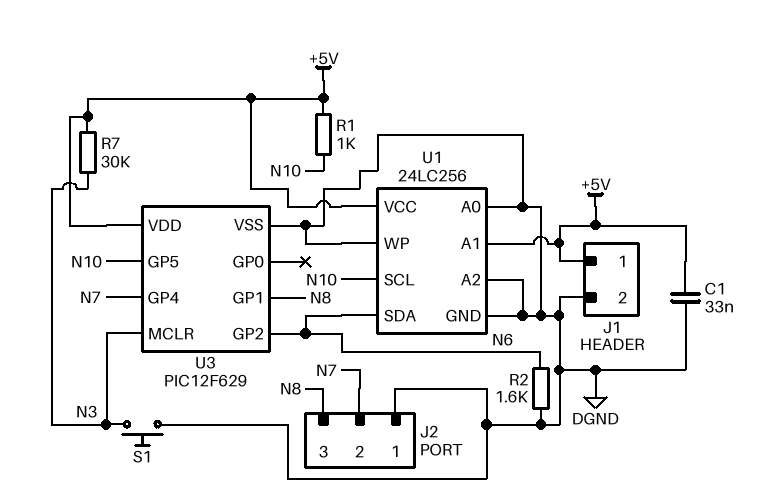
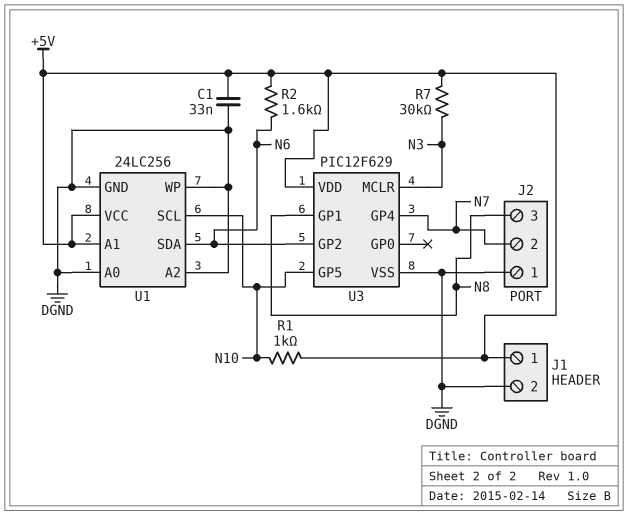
R2: 1.6k (DGND, N6) -> 1.6k (+5V, N6)
S1: button (DGND, N3) -> none

